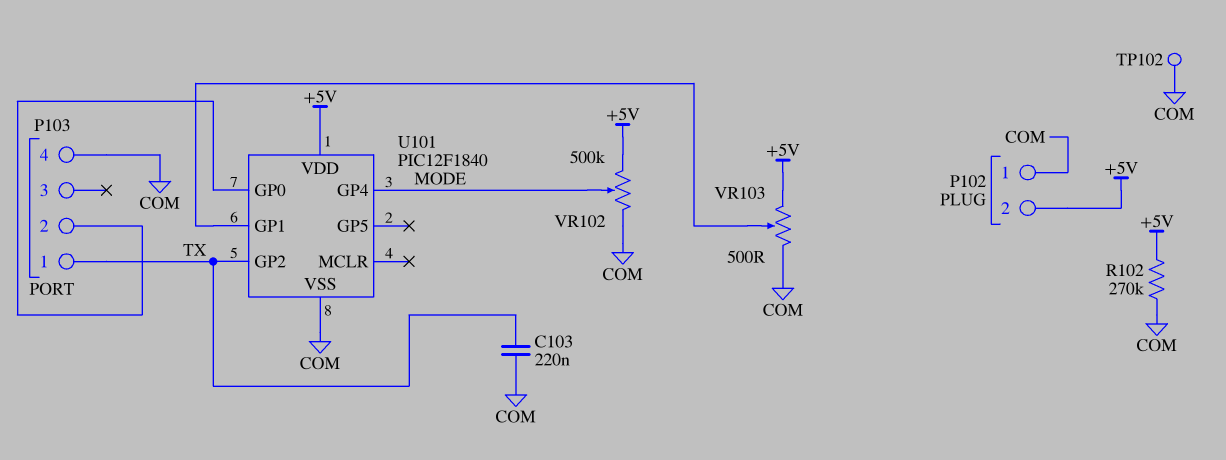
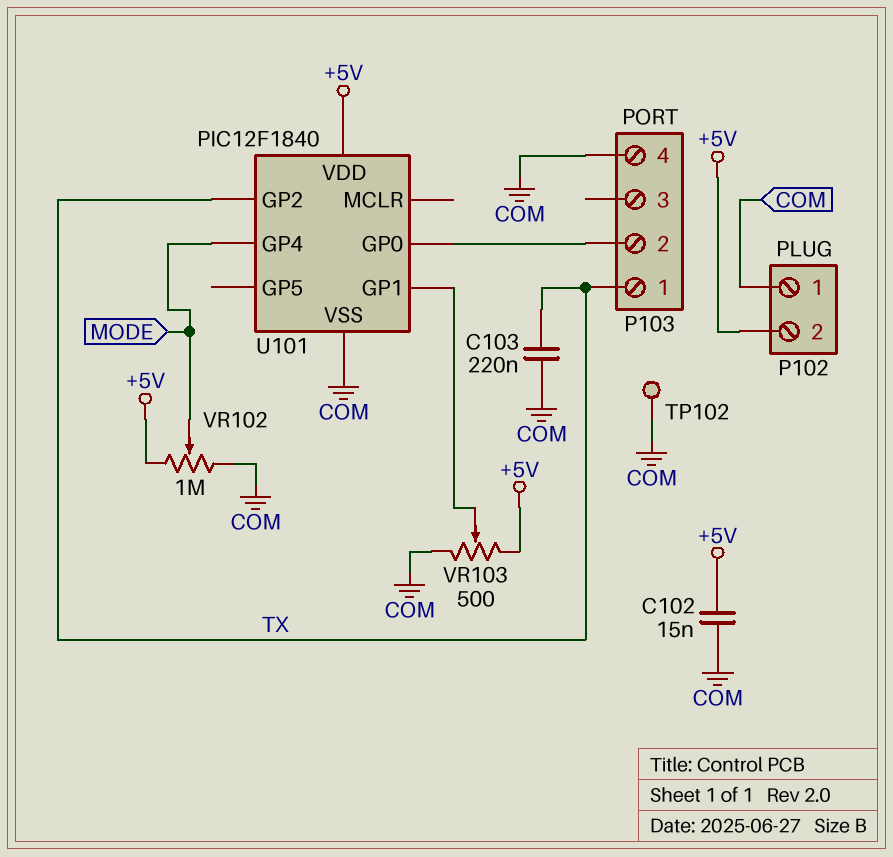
C102: none -> 15nF (+5V, COM)
R102: 270k (+5V, COM) -> none
VR102: 500k (+5V, COM, wiper MODE) -> 1M (+5V, COM, wiper MODE)

